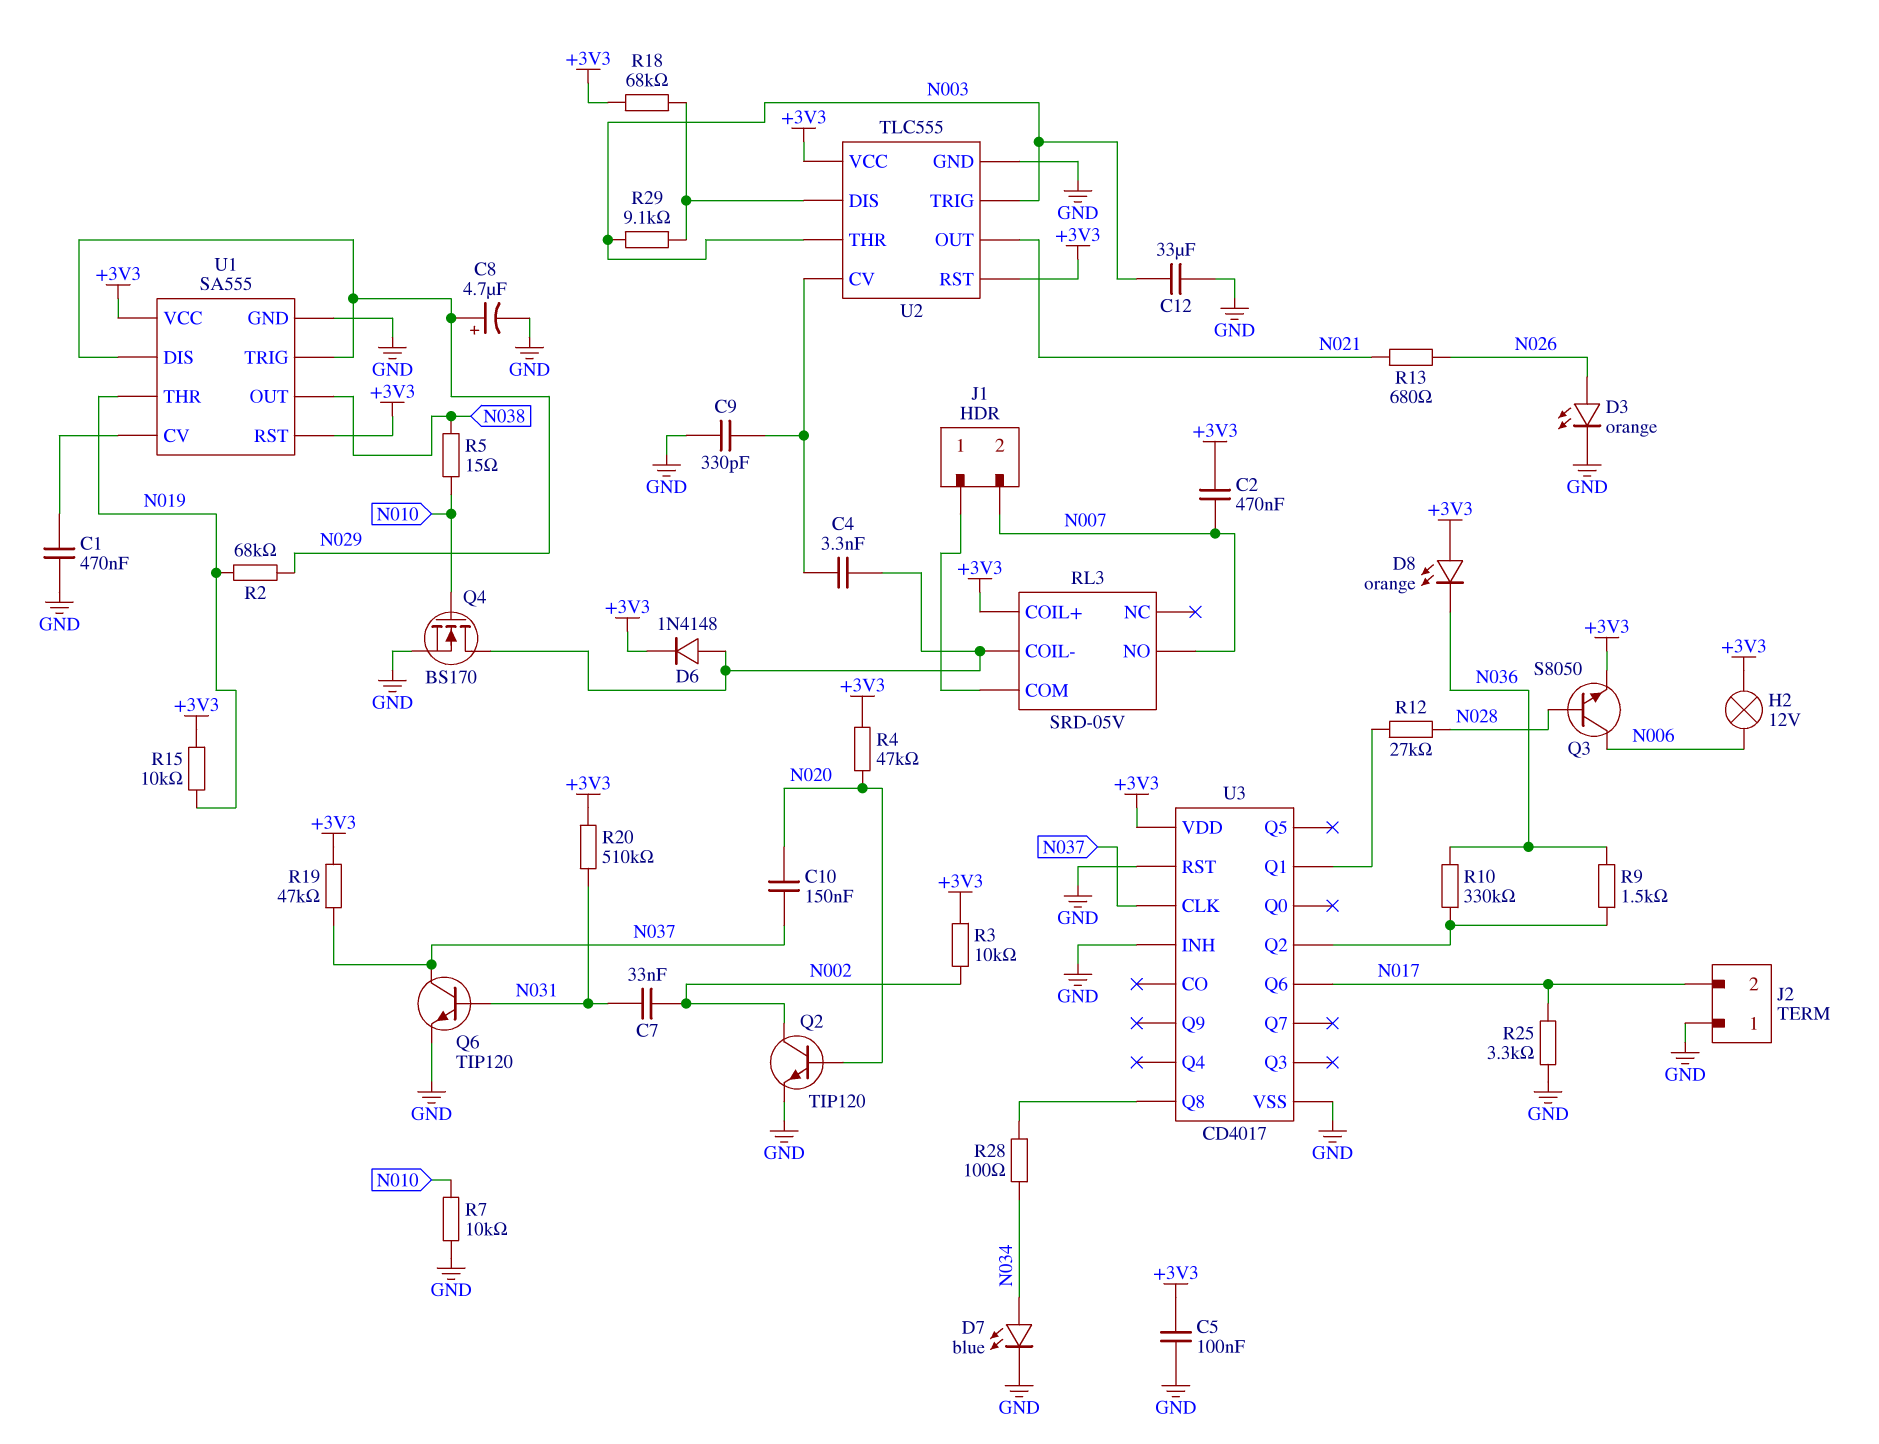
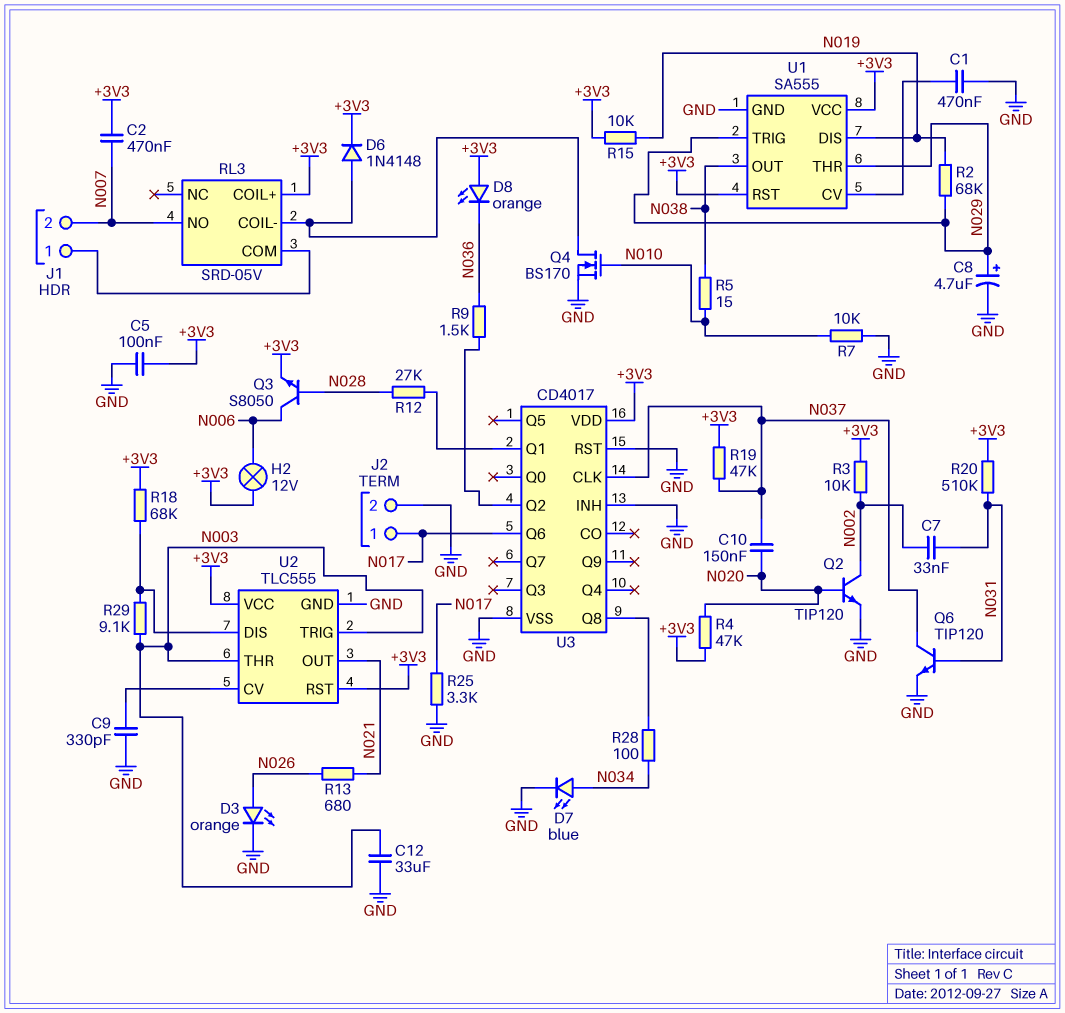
C4: 3.3nF (RL3/COIL-, U2/CV) -> none
J2 pin 1: GND -> N017
J2 pin 2: N017 -> GND
R10: 330k (N036, U3/Q2) -> none
U1 pin DIS: N029 -> N019
U1 pin THR: N019 -> N029

